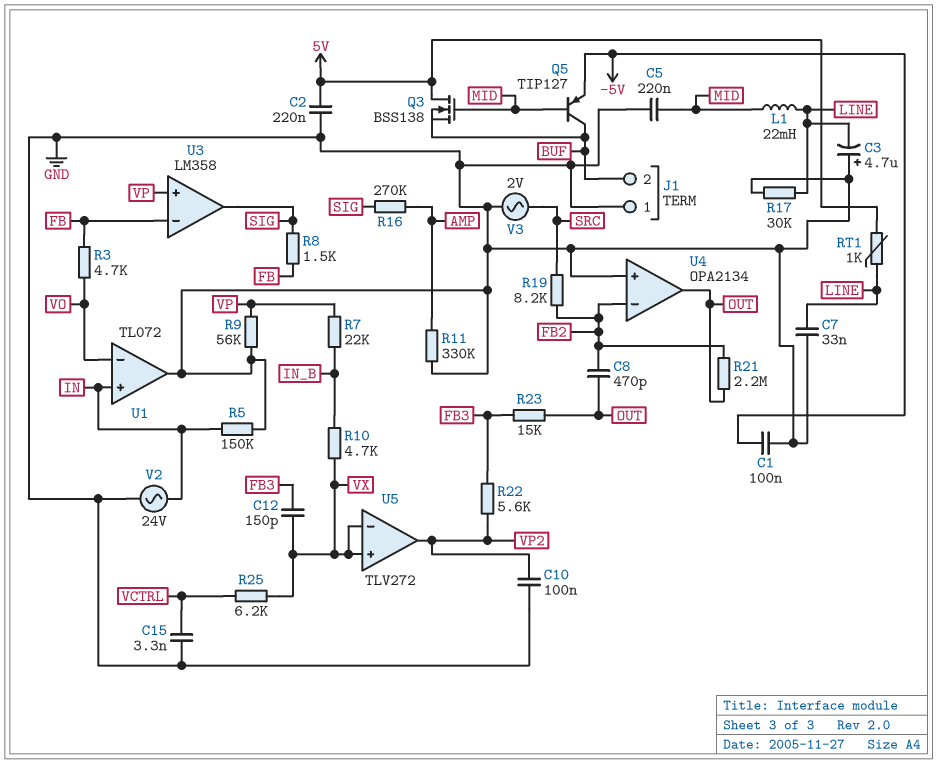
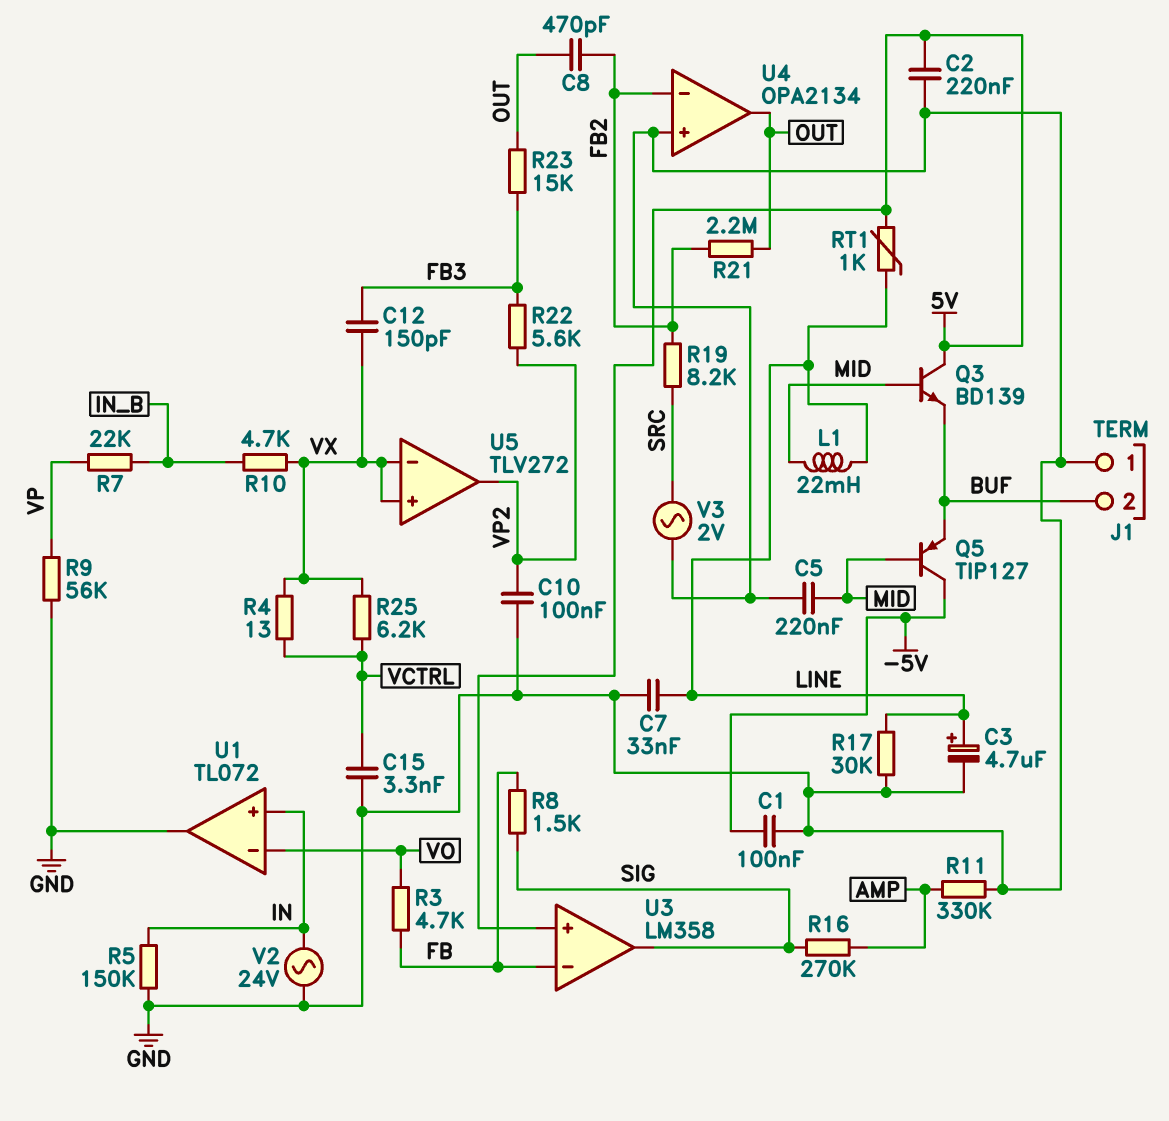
C3: 4.7uF (plus GND, minus LINE) -> 4.7uF (plus LINE, minus GND)
Q3: NMOS BSS138 (G MID, D 5V, S BUF) -> NPN BD139 (B MID, C 5V, E BUF)
Q5: PNP TIP127 (B MID, C BUF, E -5V) -> PNP TIP127 (B MID, C -5V, E BUF)
R4: none -> 13 (VCTRL, VX)
U3 pin in+: VP -> 5V

